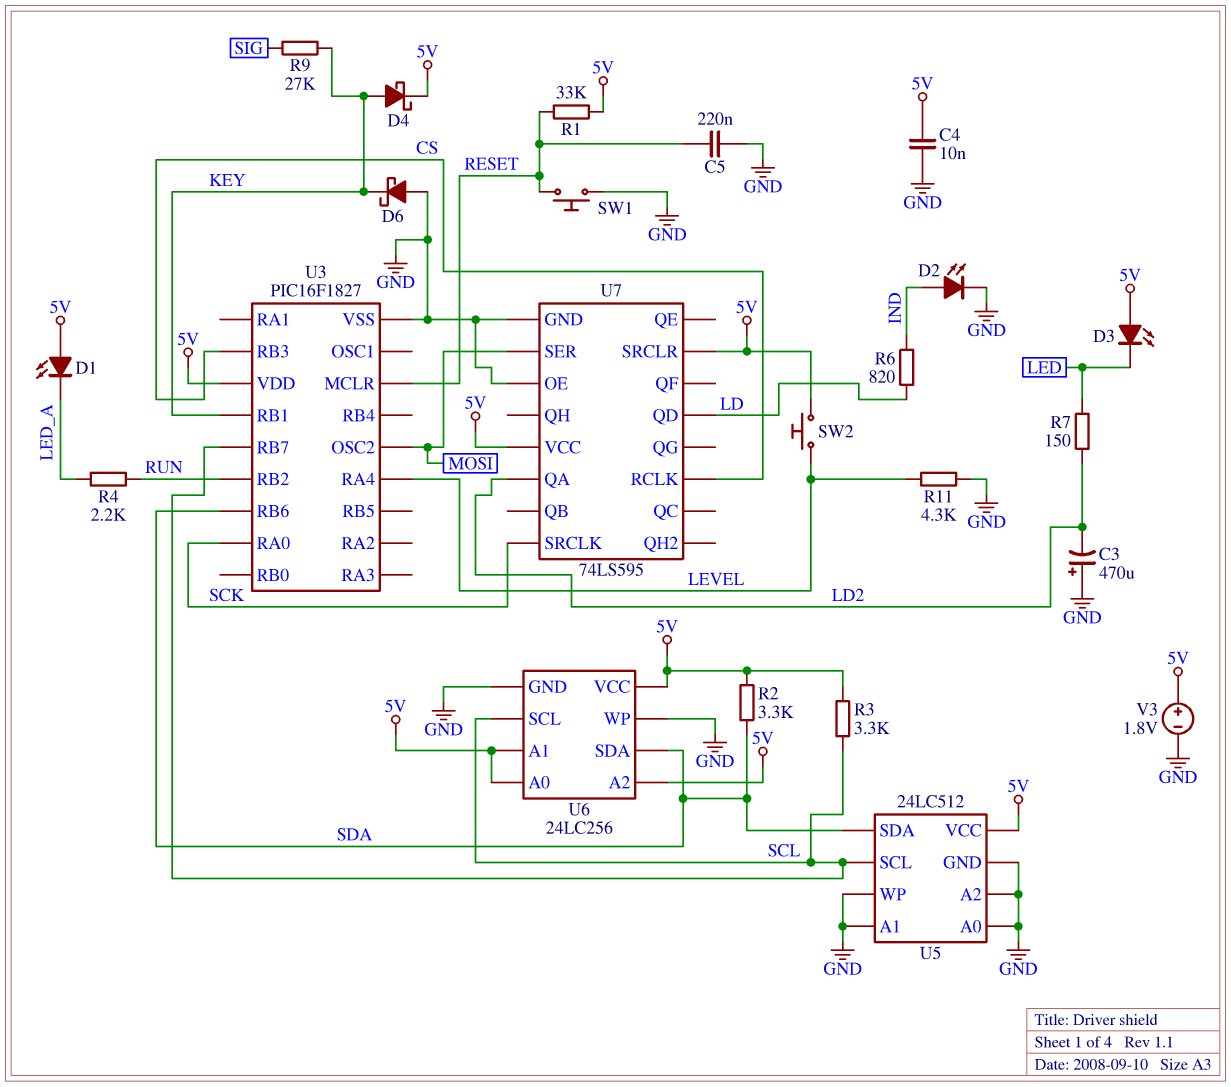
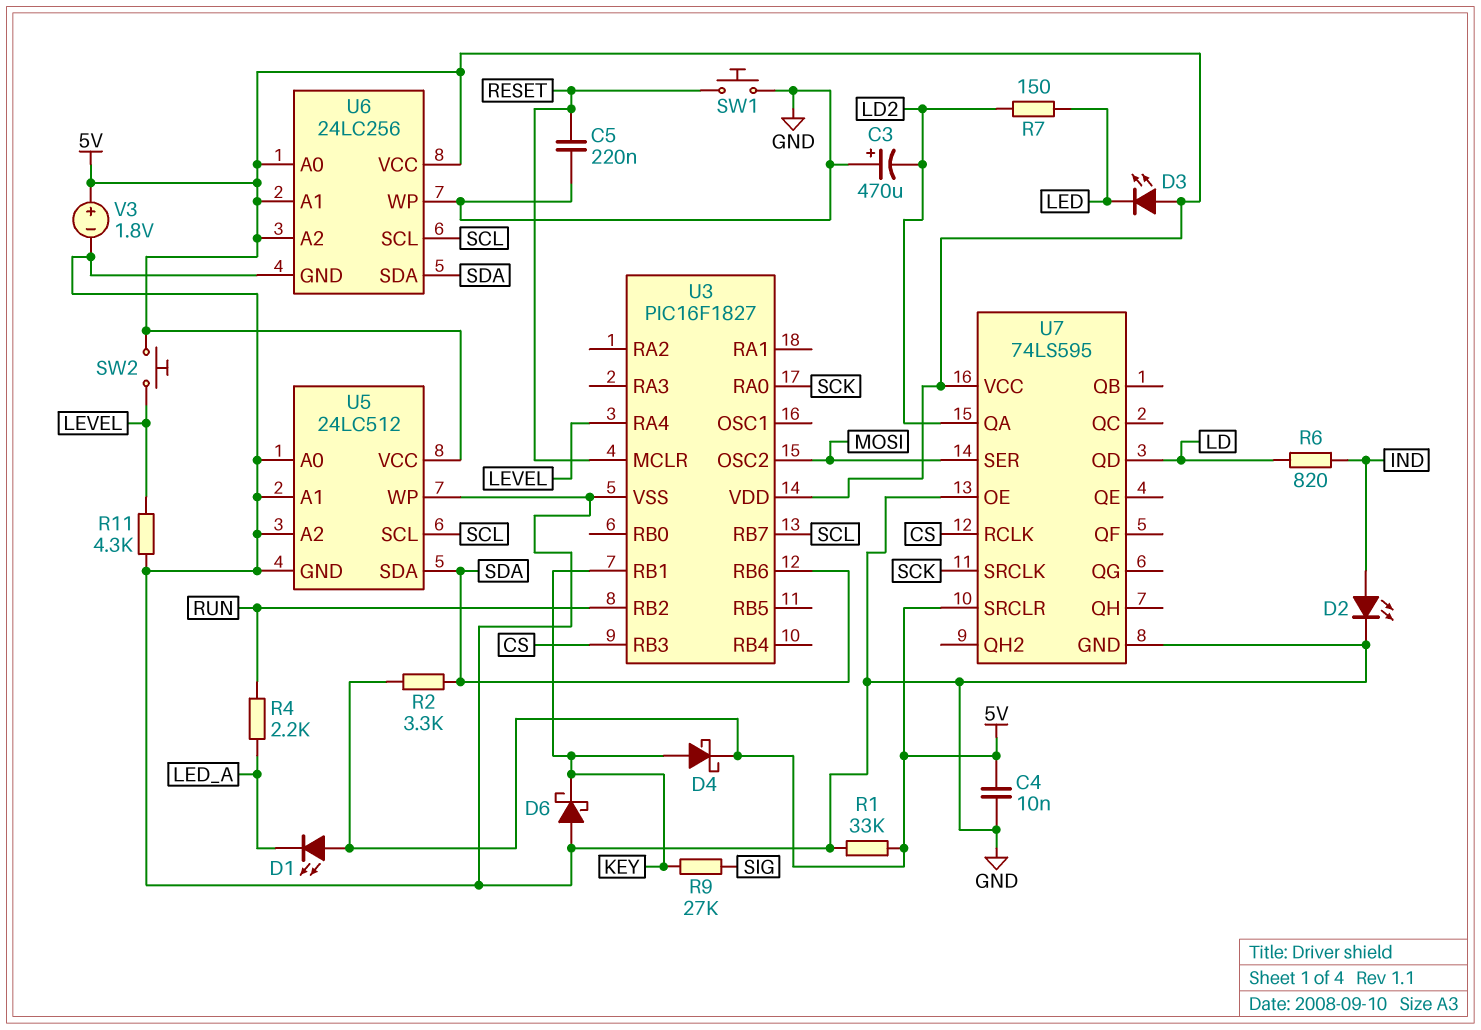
R1: 33k (5V, RESET) -> 33k (5V, GND)
R3: 3.3k (5V, SCL) -> none

